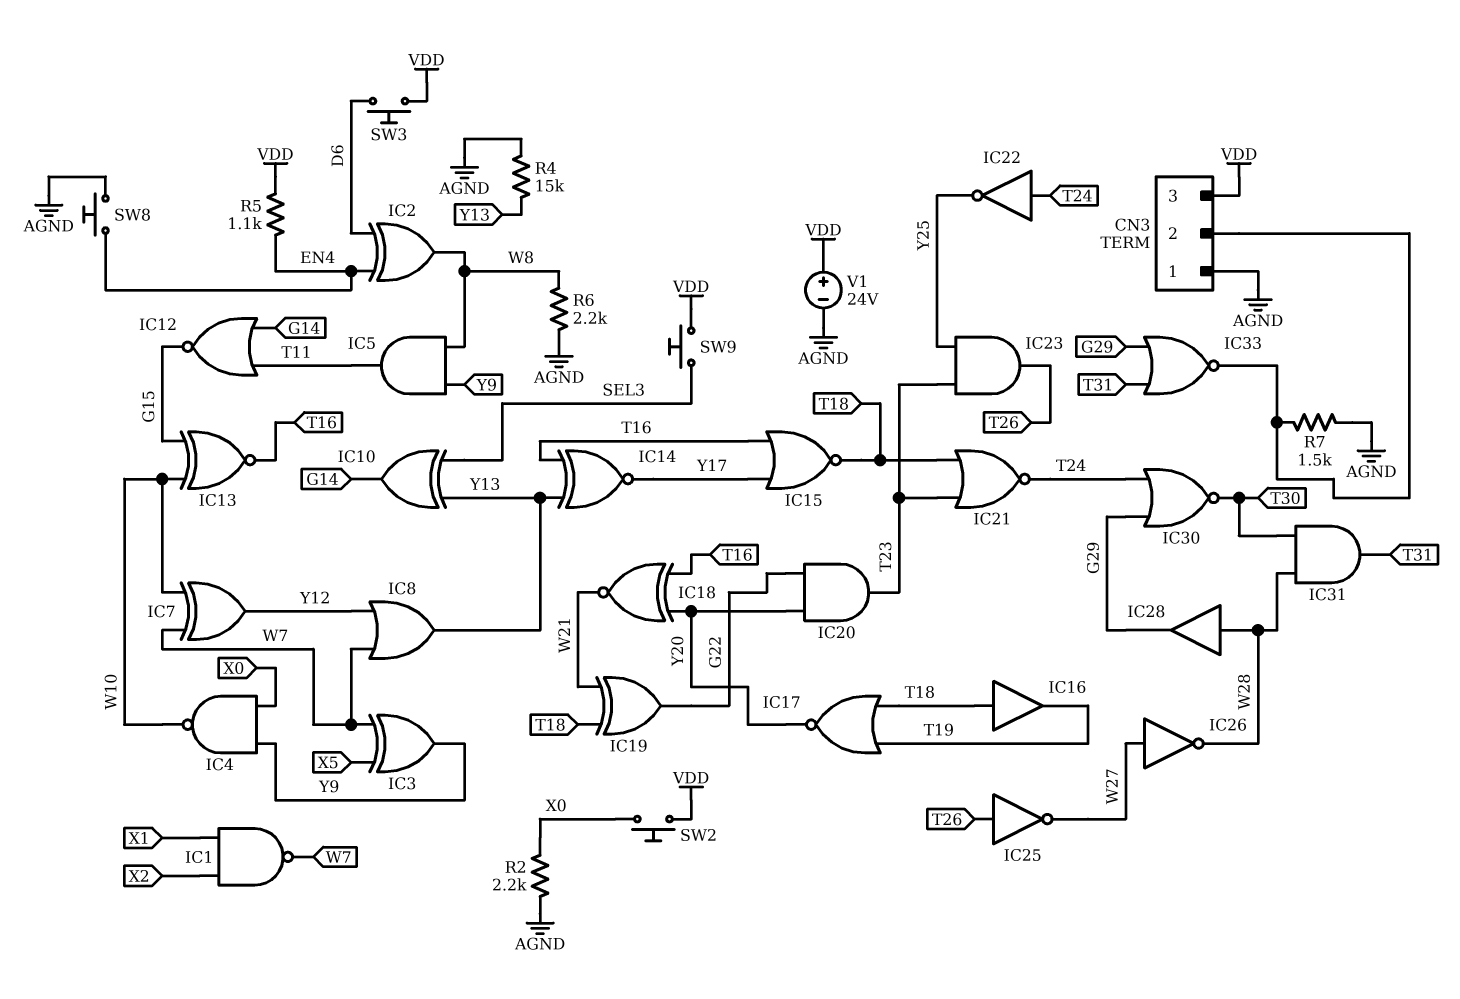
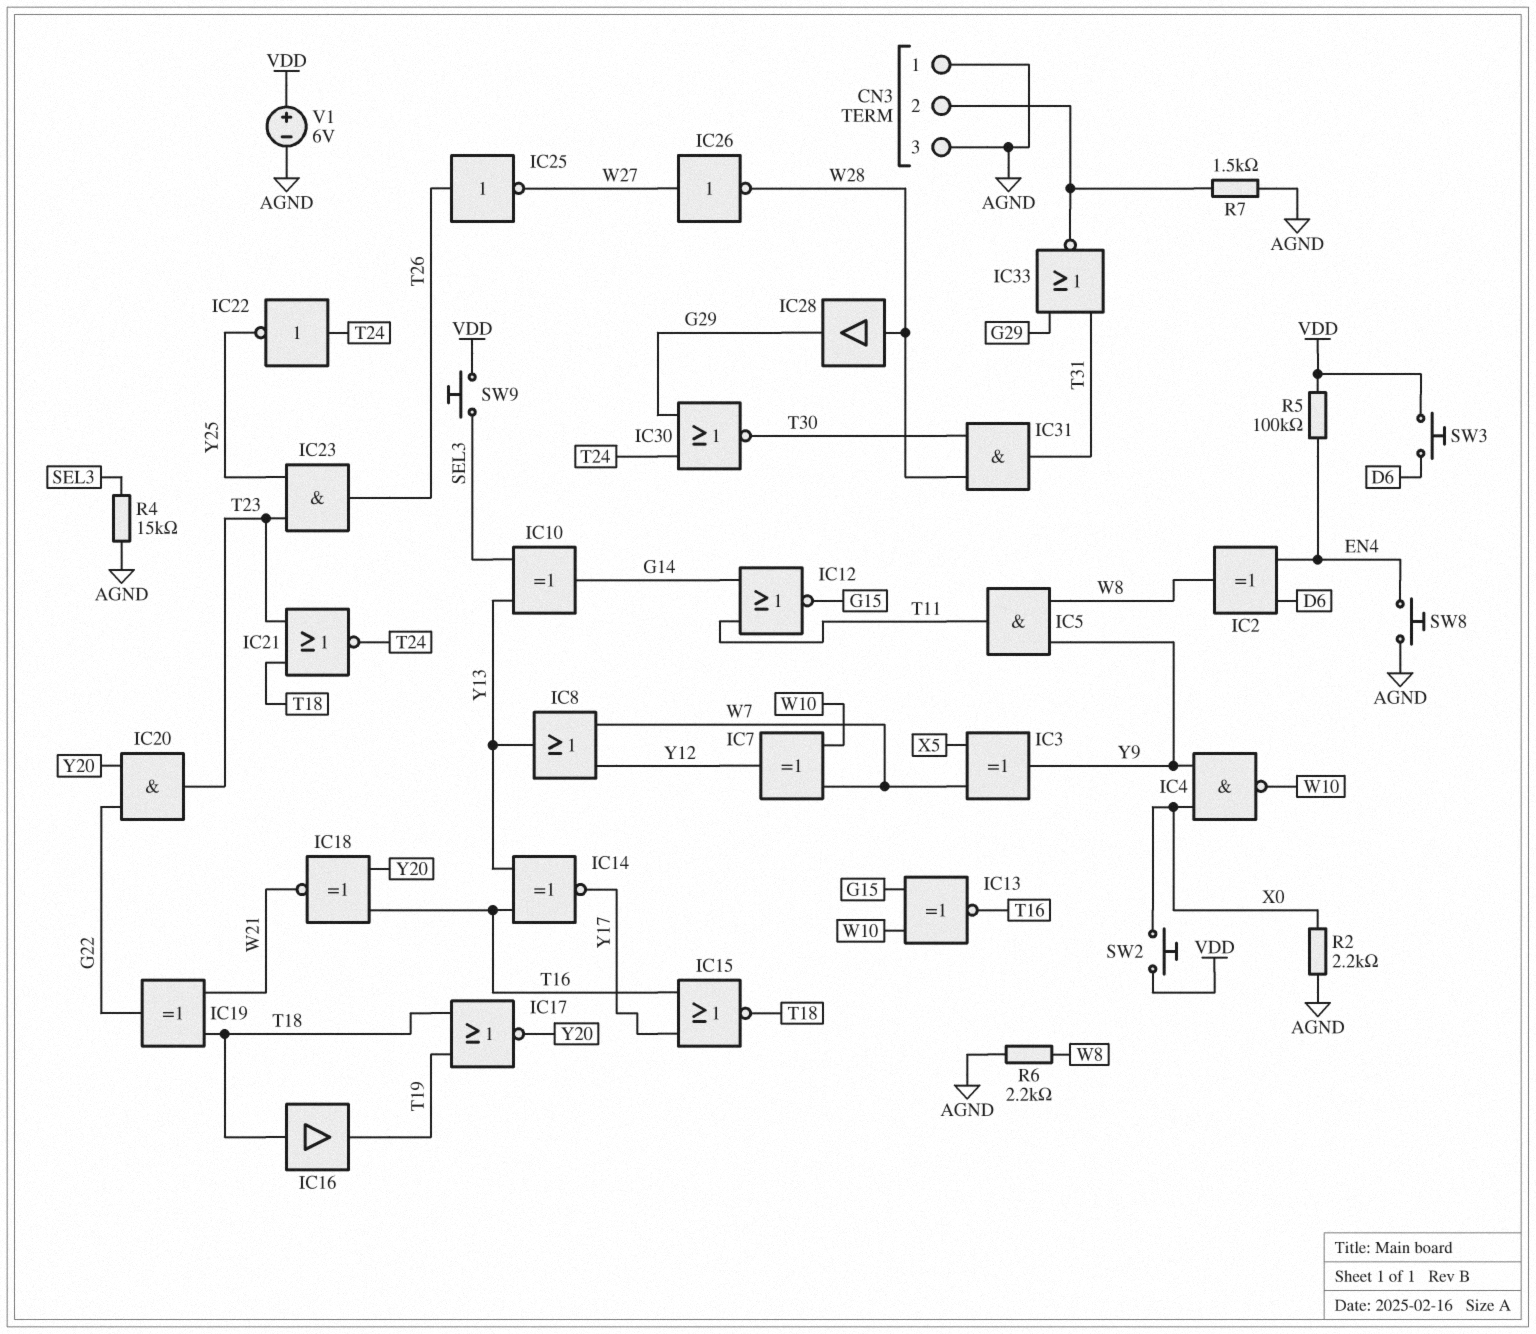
CN3 pin 3: VDD -> AGND
IC1: NAND (in X1, in X2, out W7) -> none
R4: 15k (AGND, Y13) -> 15k (AGND, SEL3)
R5: 1.1k (EN4, VDD) -> 100k (EN4, VDD)
V1: 24V (plus VDD, minus AGND) -> 6V (plus VDD, minus AGND)

